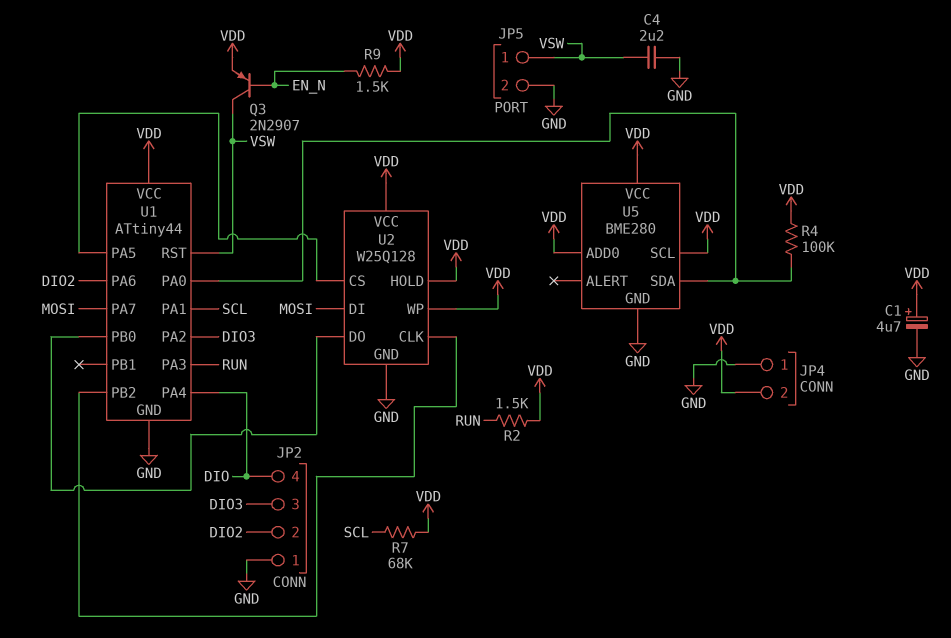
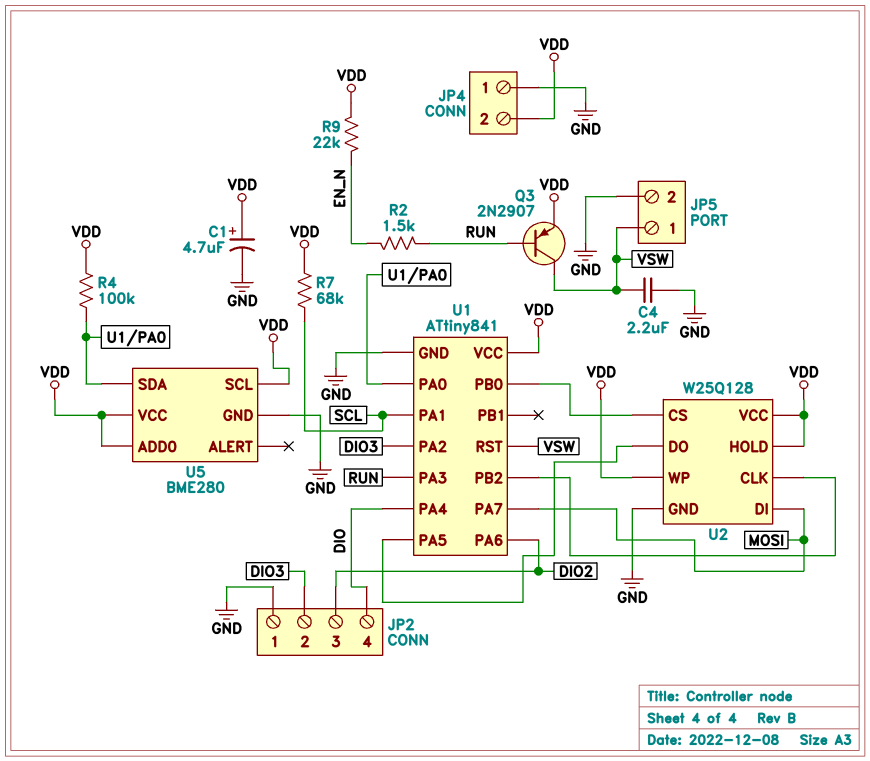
JP2 pin 2: DIO2 -> DIO3
JP2 pin 3: DIO3 -> DIO2
Q3: PNP 2N2907 (B EN_N, C VSW, E VDD) -> PNP 2N2907 (B RUN, C VSW, E VDD)
R2: 1.5k (RUN, VDD) -> 1.5k (EN_N, RUN)
R9: 1.5k (EN_N, VDD) -> 22k (EN_N, VDD)
U1: ATtiny44 -> ATtiny841
U2 pin CS: U1/PA5 -> U1/PB0
U2 pin DO: U1/PB0 -> U1/PA5

